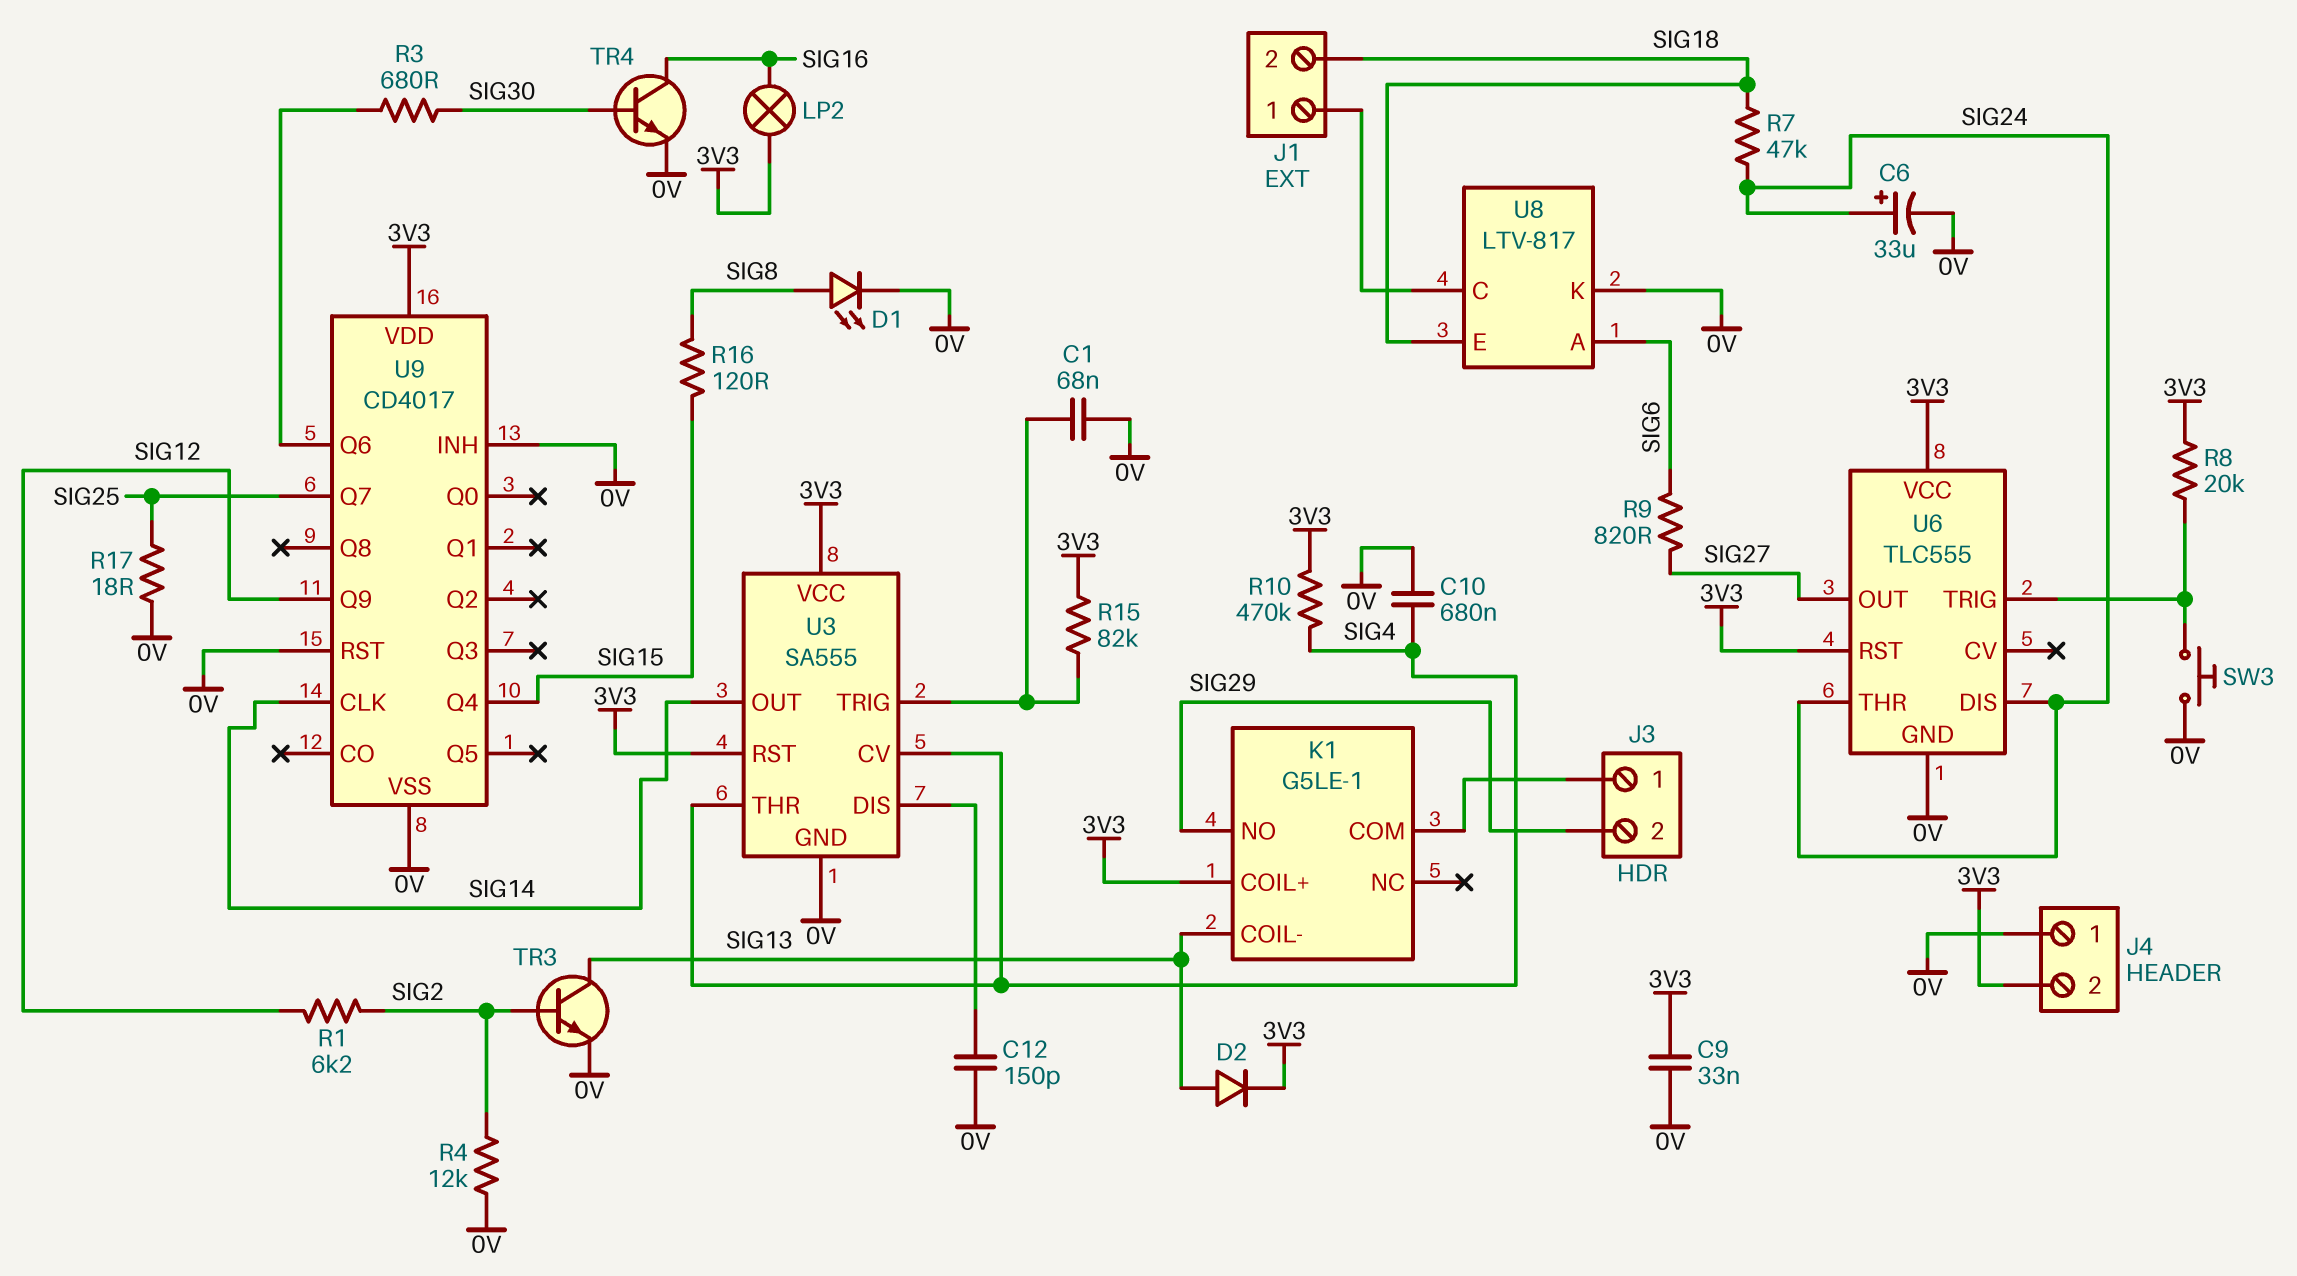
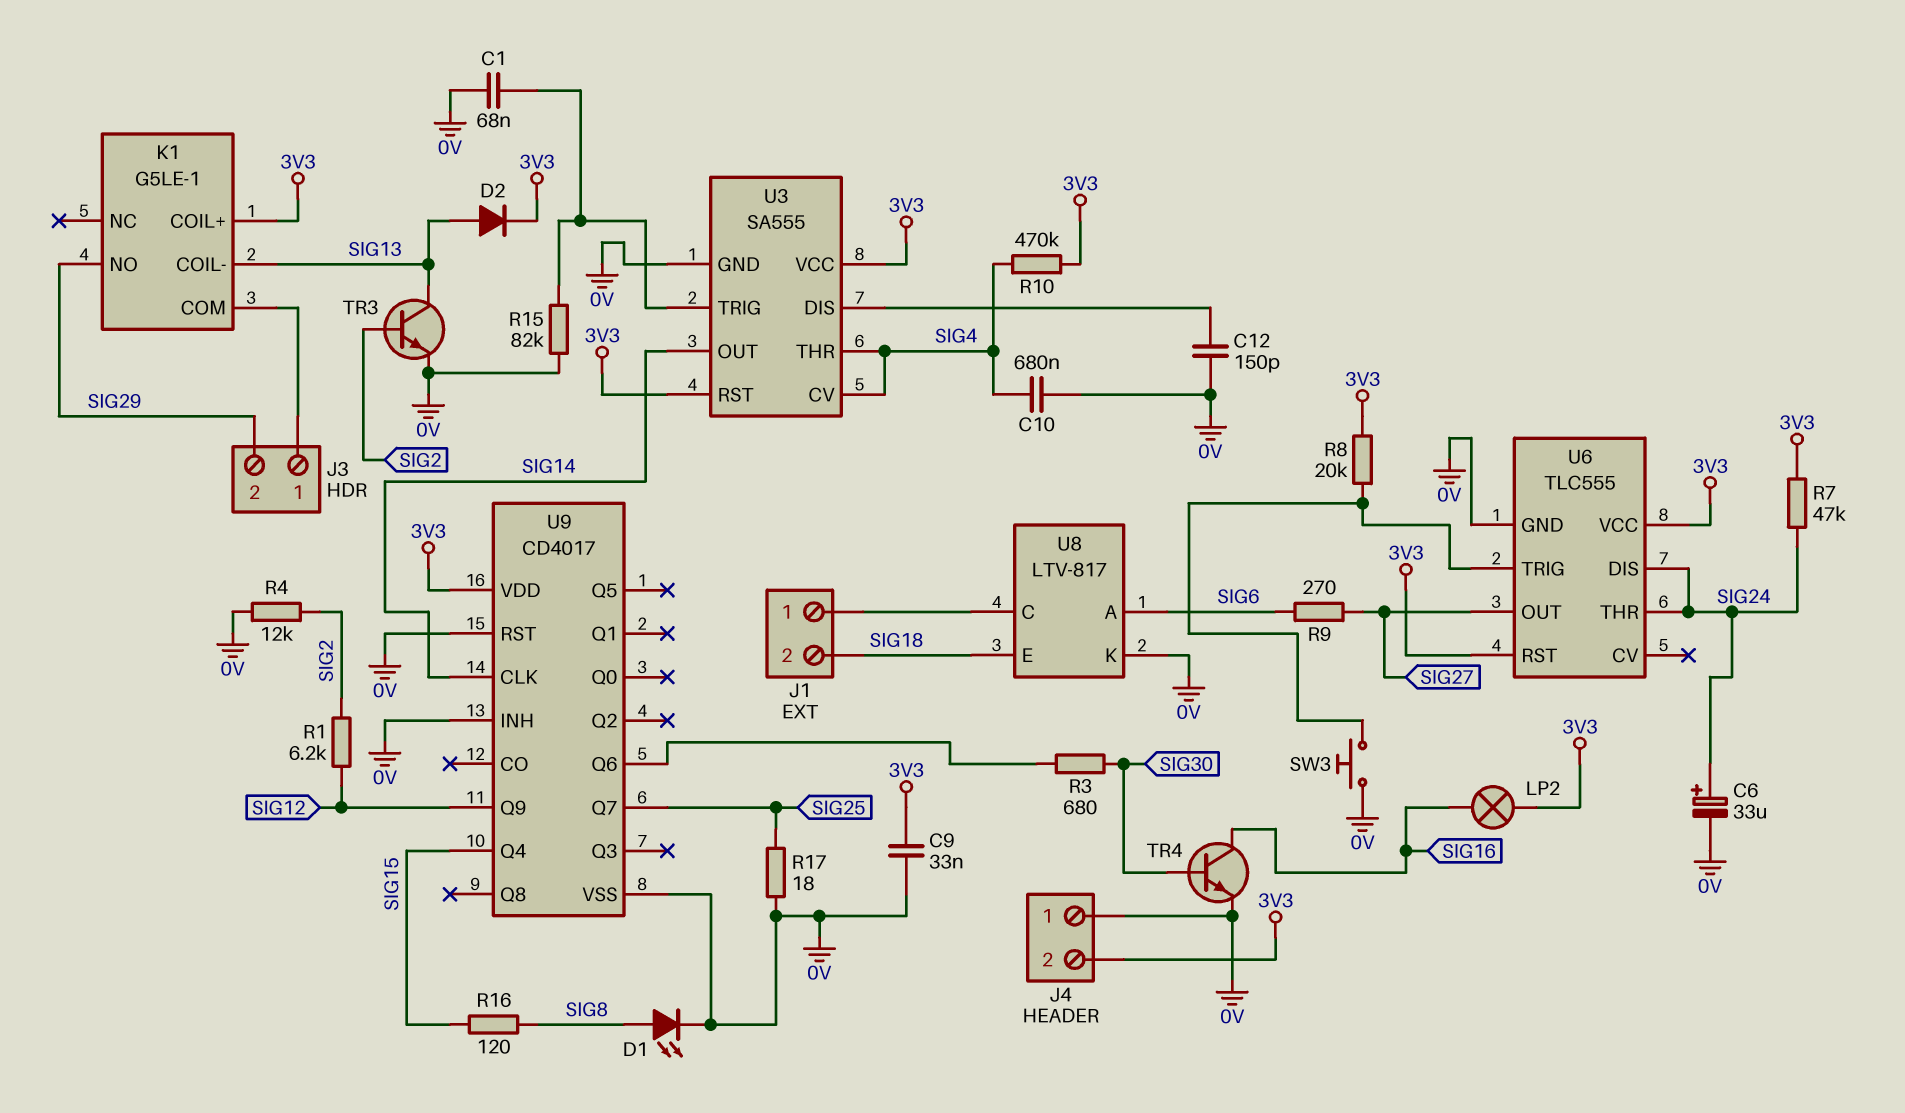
R7: 47k (SIG18, SIG24) -> 47k (3V3, SIG24)
R9: 820 (SIG6, SIG27) -> 270 (SIG6, SIG27)
R15: 82k (3V3, U3/TRIG) -> 82k (0V, U3/TRIG)

